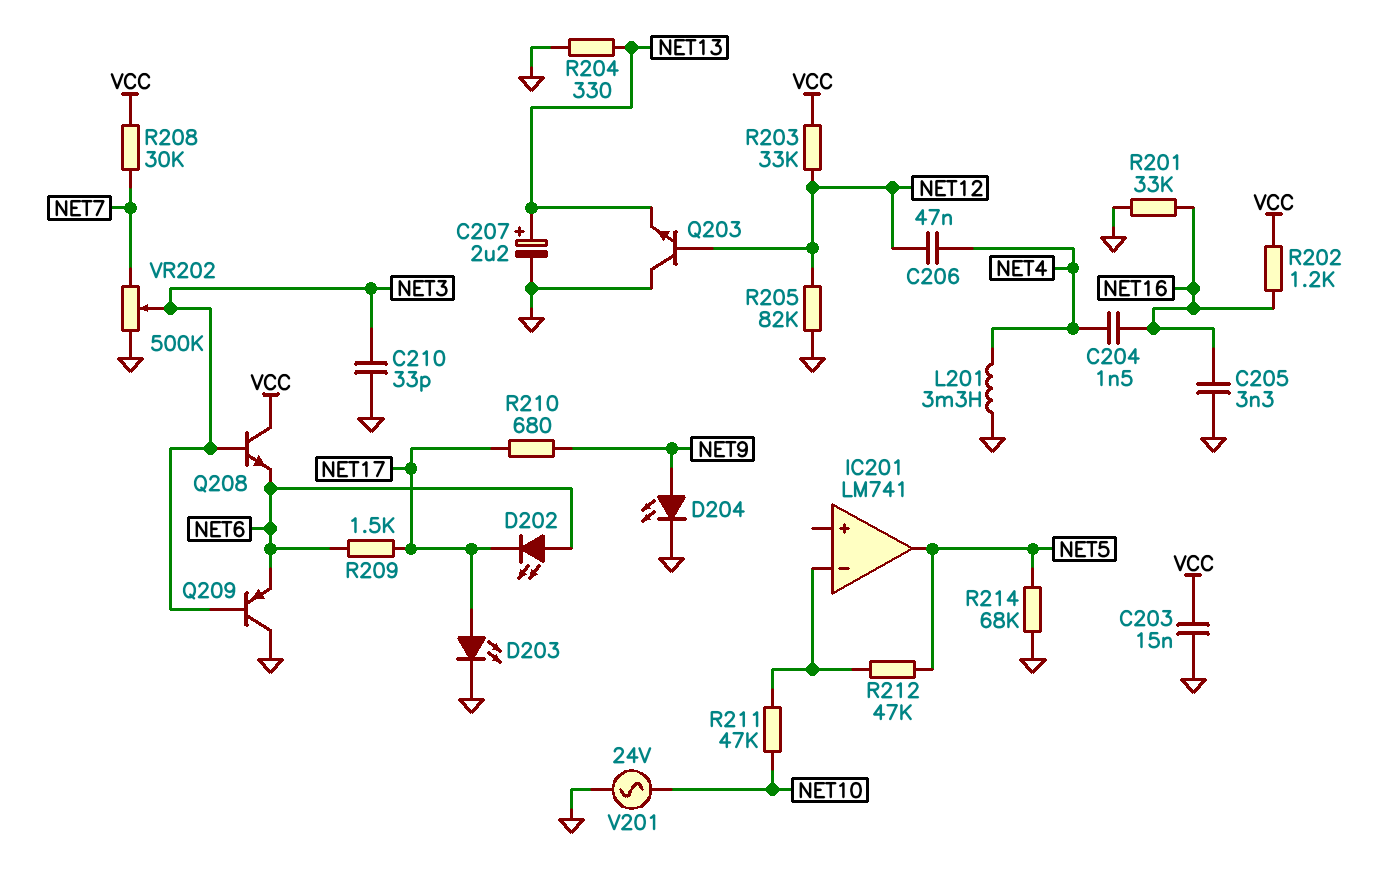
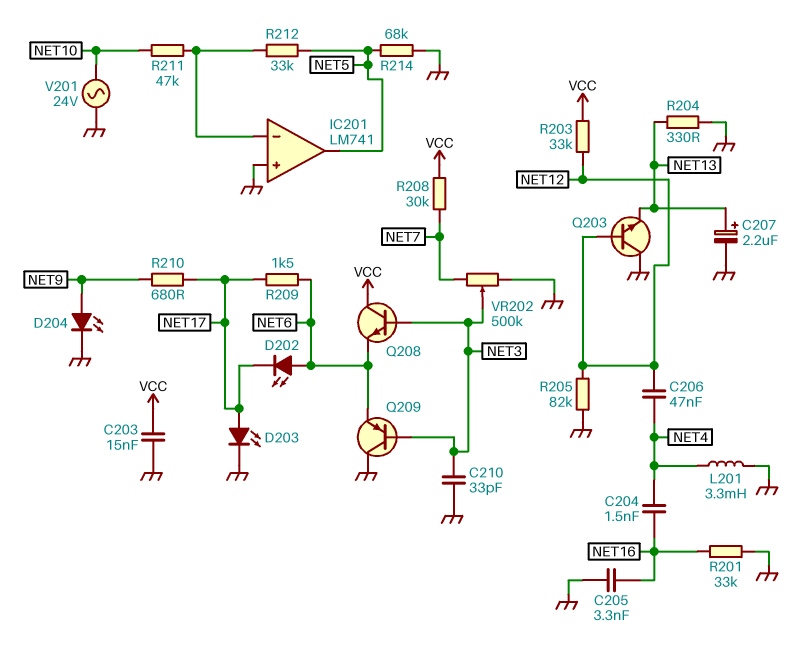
IC201 pin in+: none -> GND
R202: 1.2k (NET16, VCC) -> none
R212: 47k (IC201/in-, NET5) -> 33k (IC201/in-, NET5)

